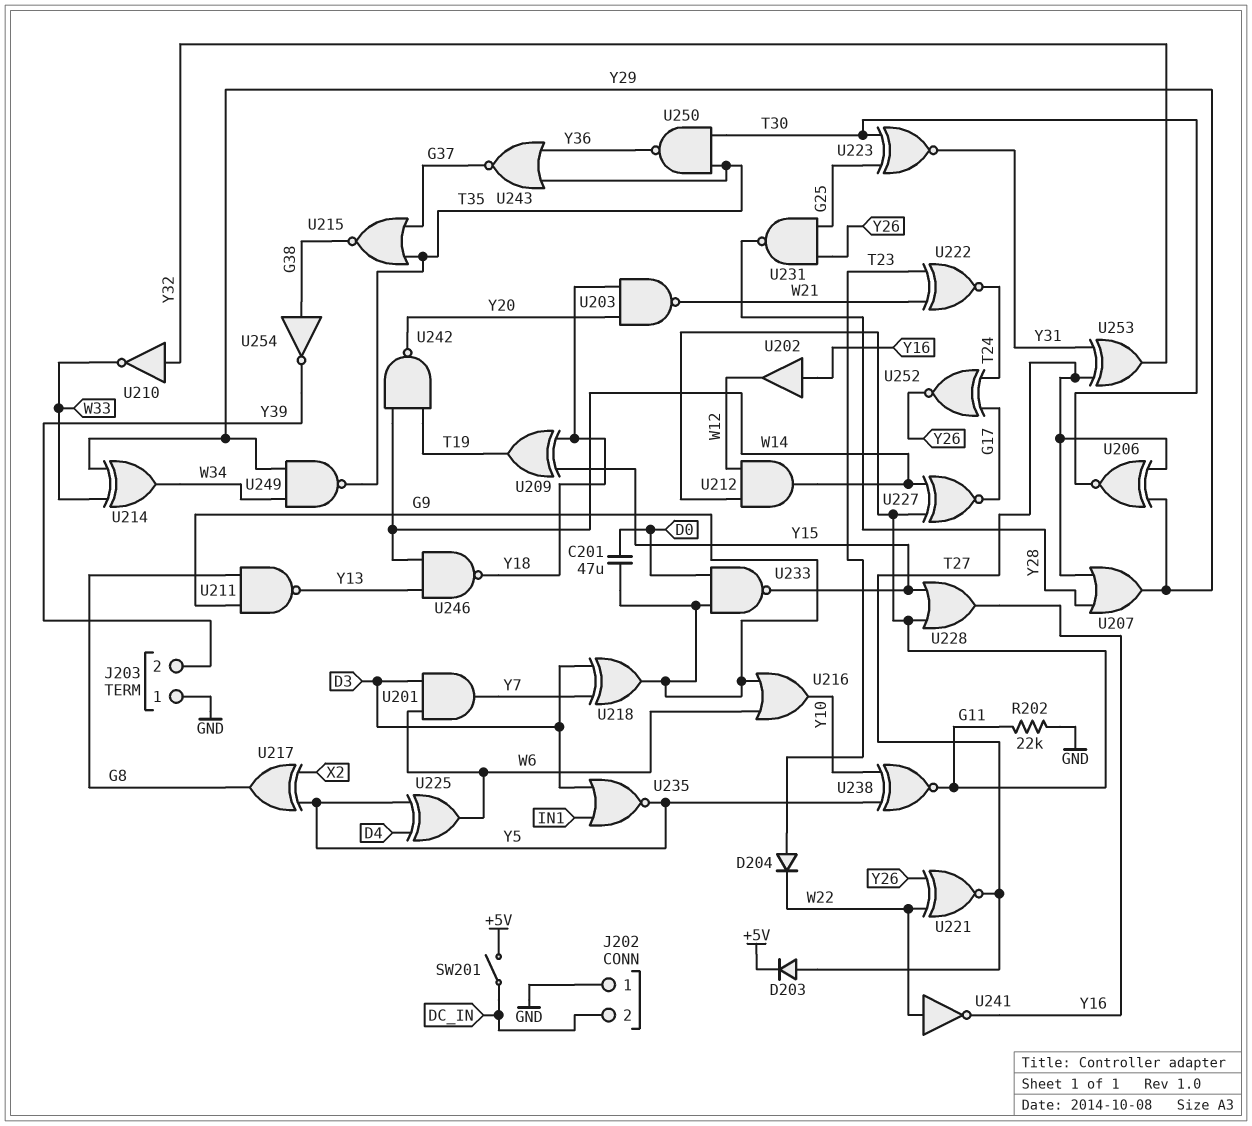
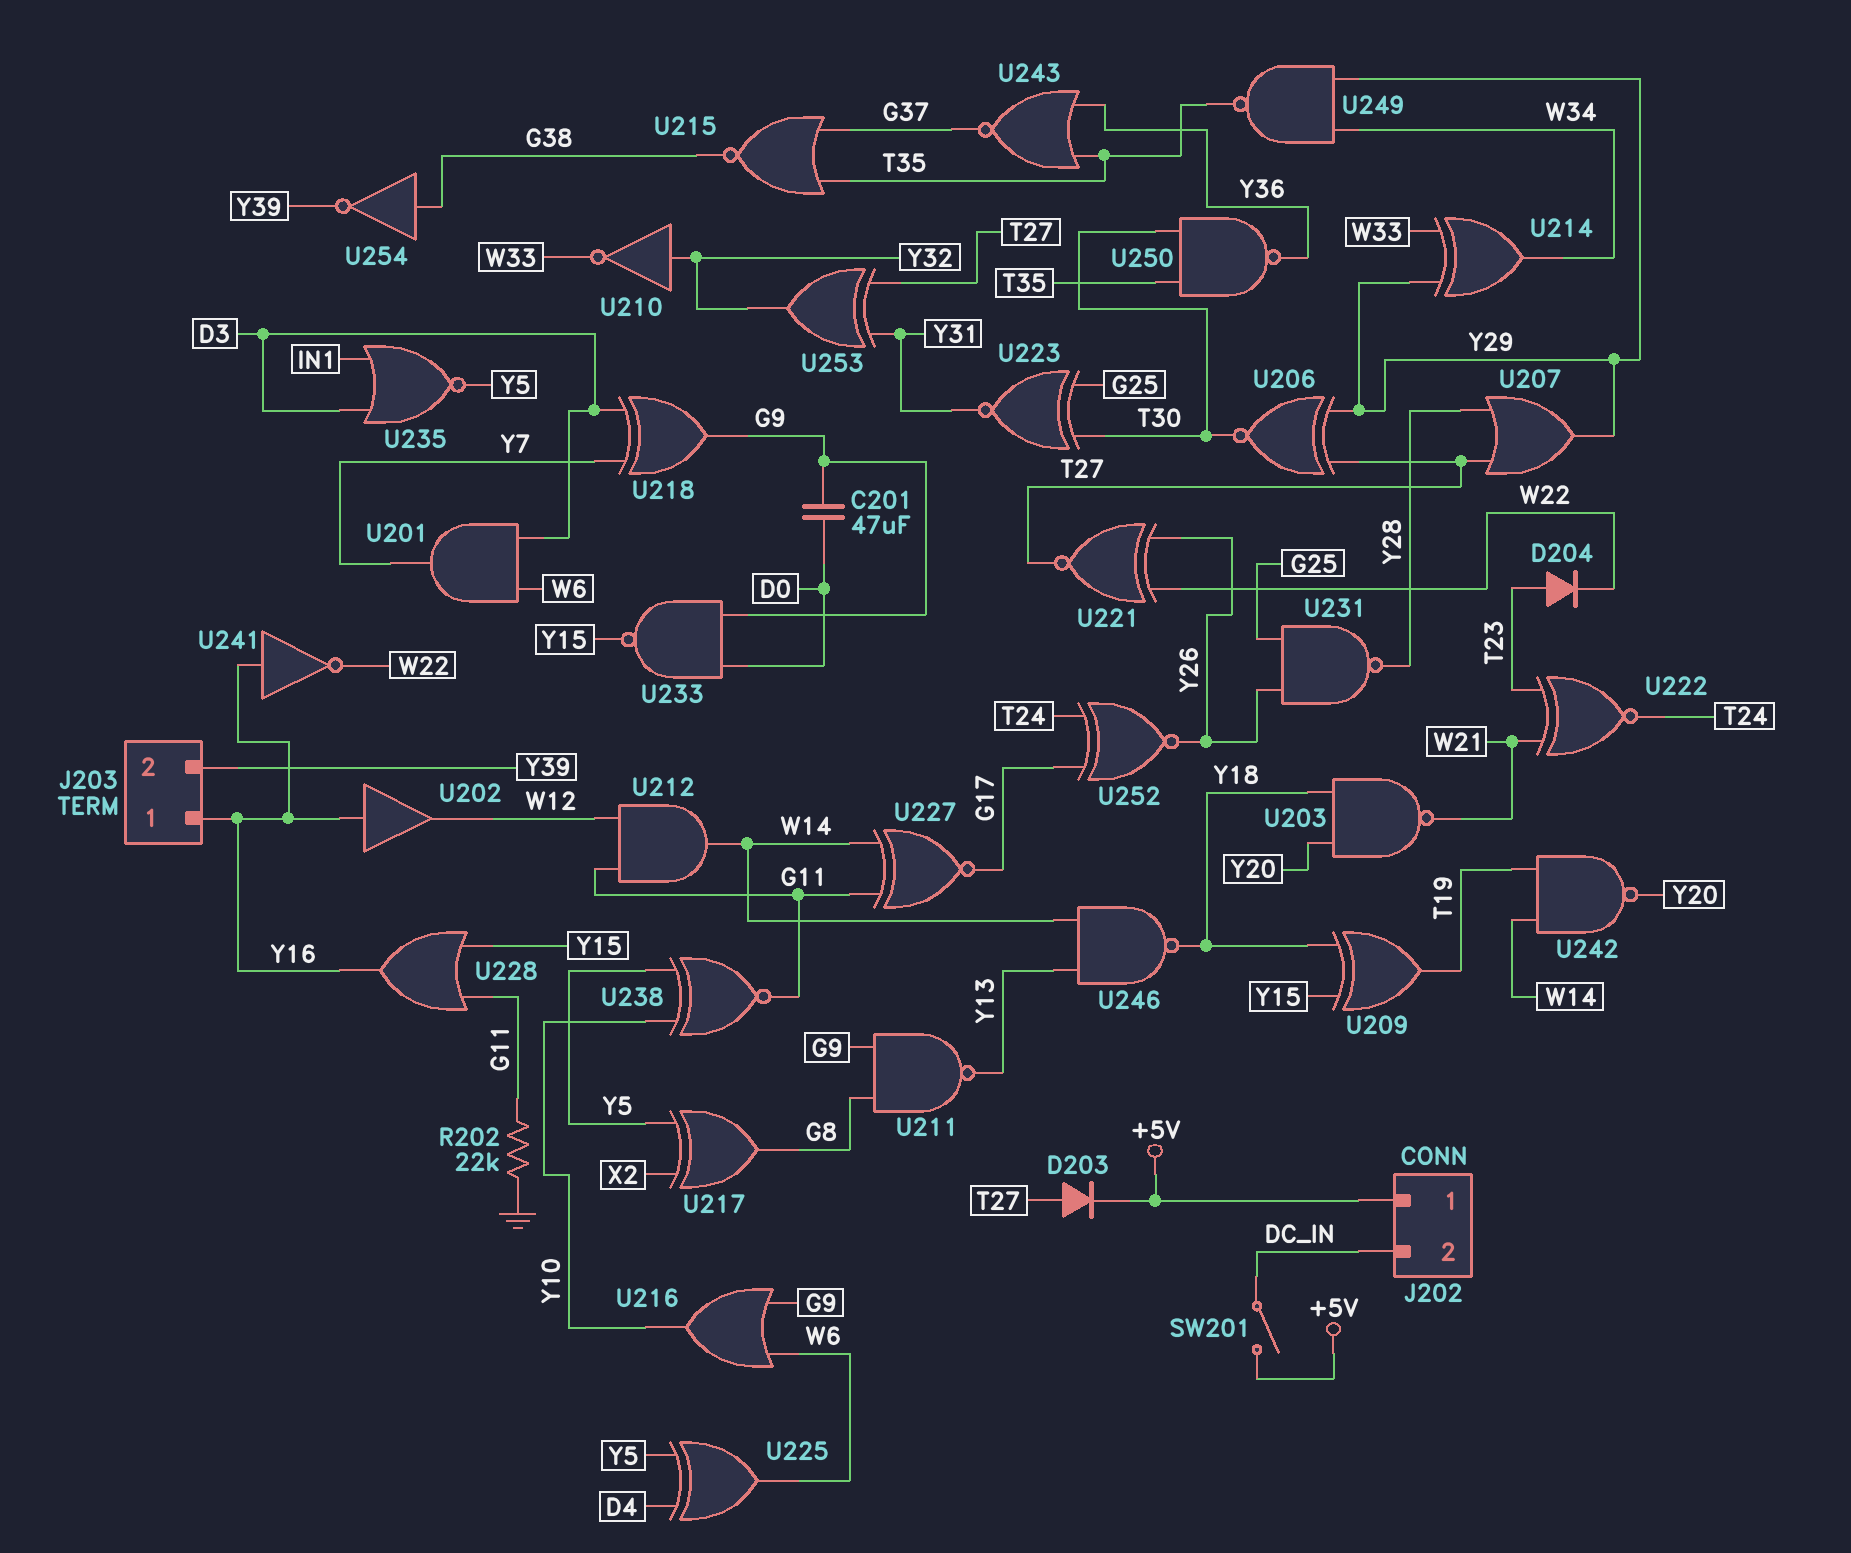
J202 pin 1: GND -> +5V
J203 pin 1: GND -> Y16
U241: NOT (in W22, out Y16) -> NOT (in Y16, out W22)

